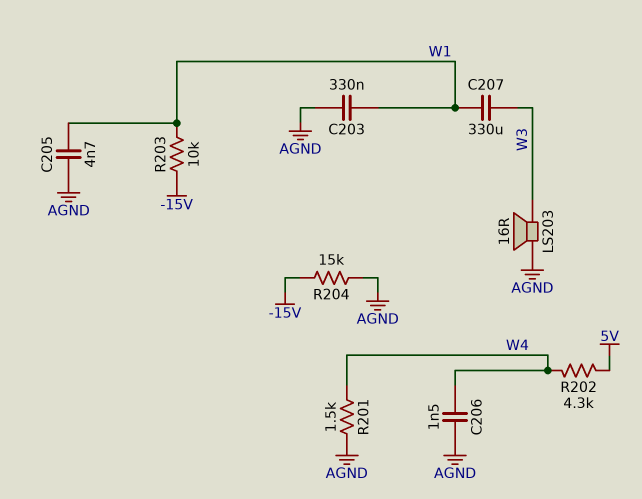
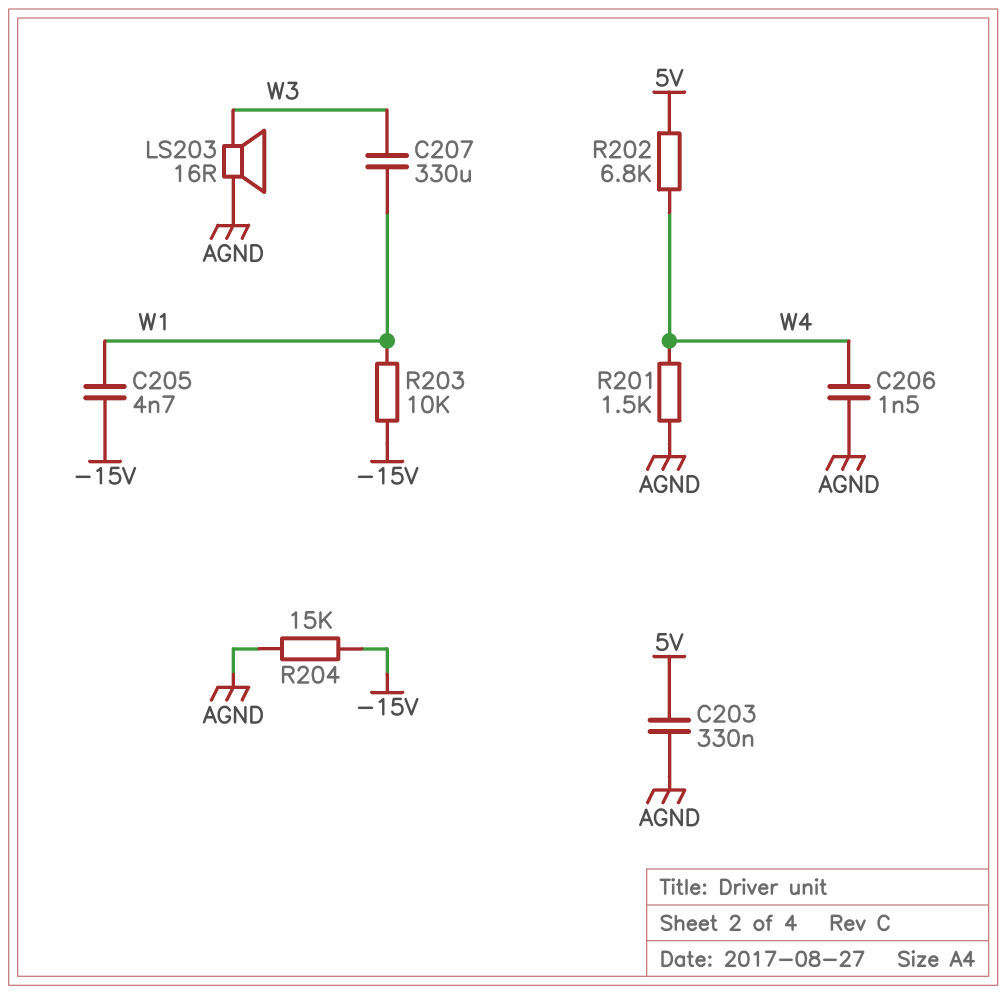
C203: 330nF (AGND, W1) -> 330nF (5V, AGND)
C205: 4.7nF (AGND, W1) -> 4.7nF (-15V, W1)
R202: 4.3k (5V, W4) -> 6.8k (5V, W4)

